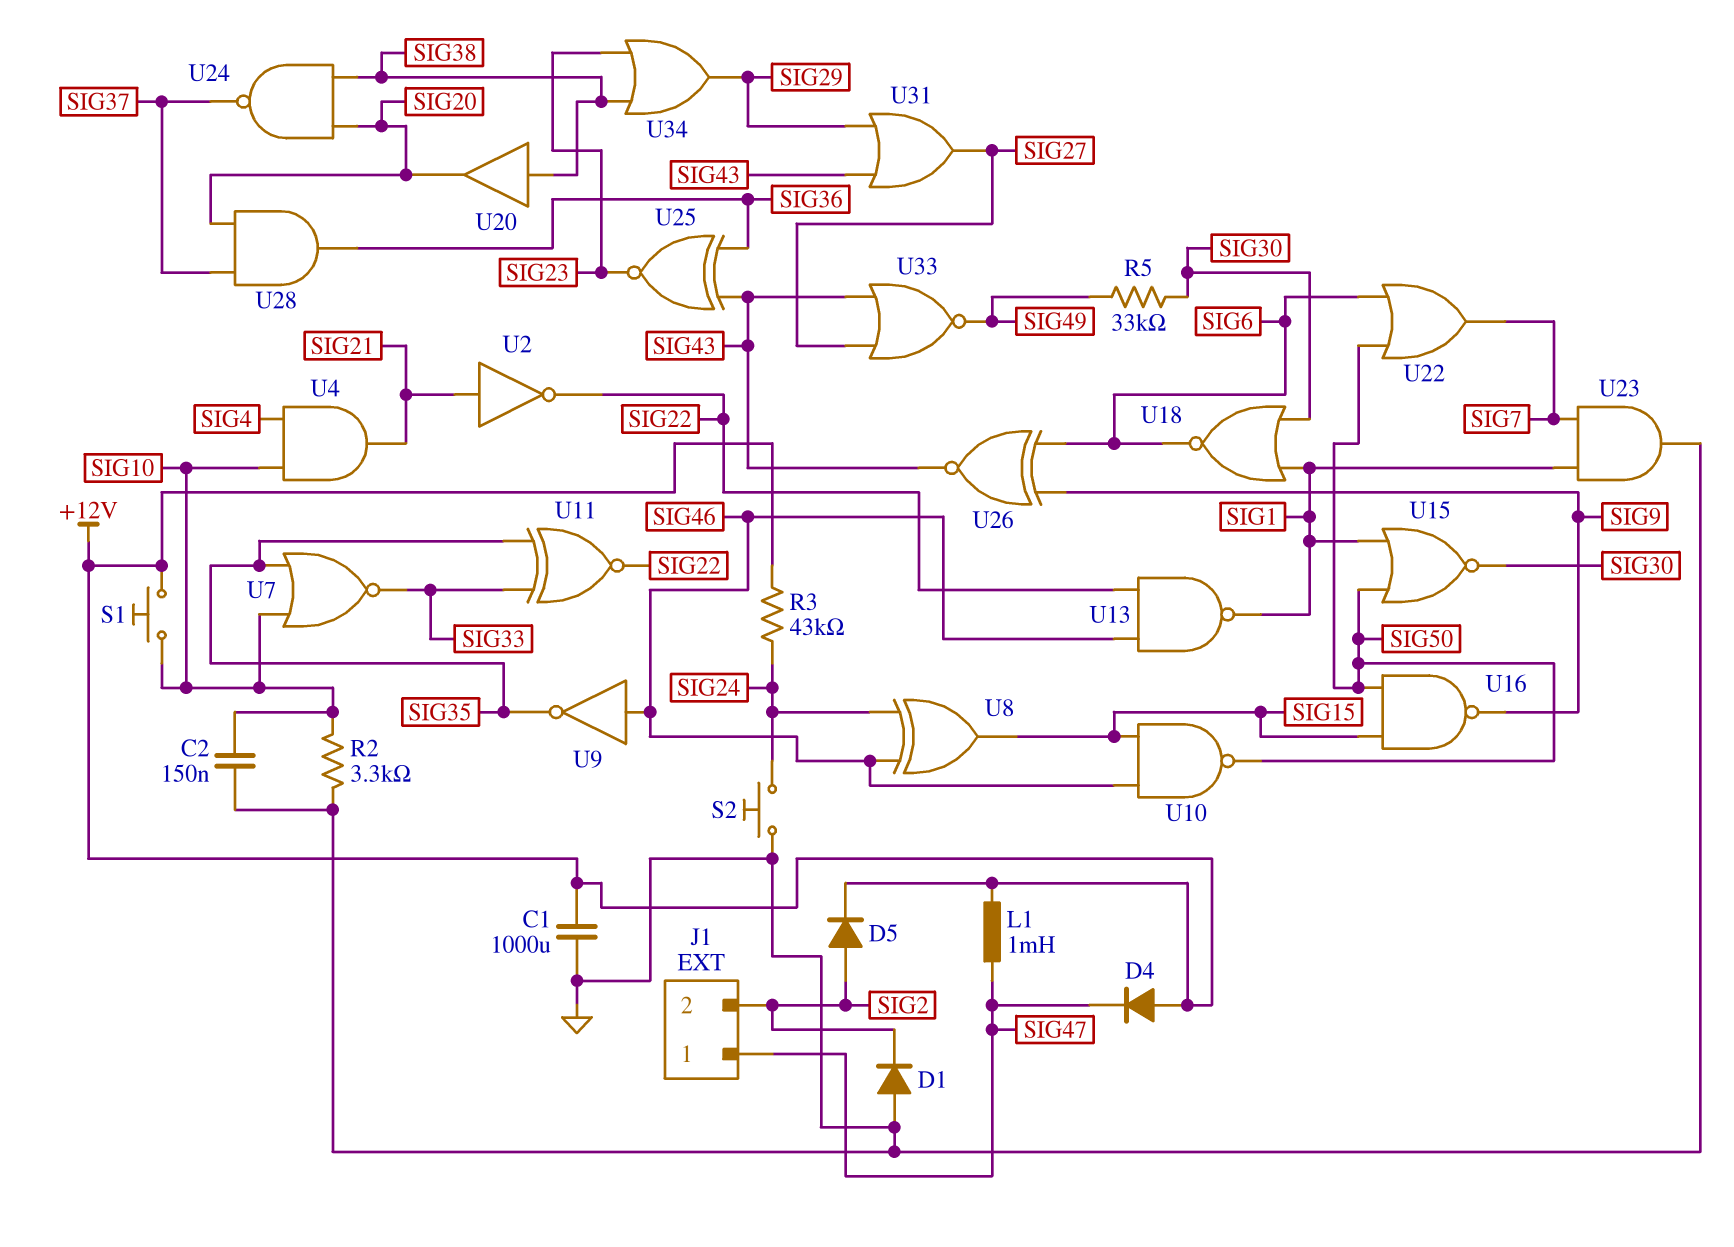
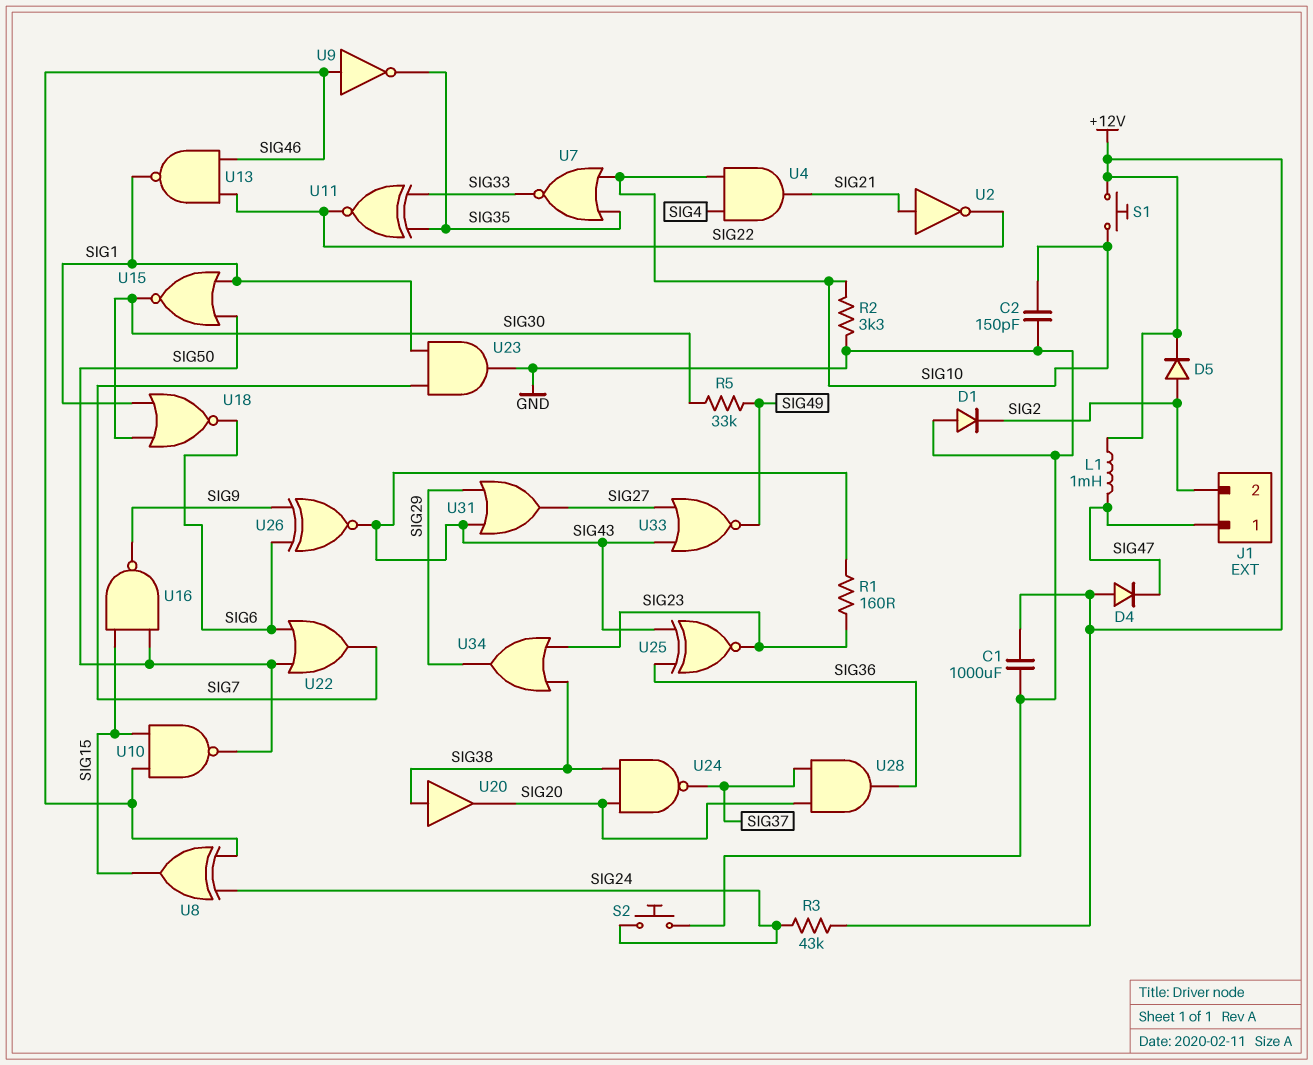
C2: 150nF (GND, SIG10) -> 150pF (GND, SIG10)
R1: none -> 160 (SIG23, SIG43)

